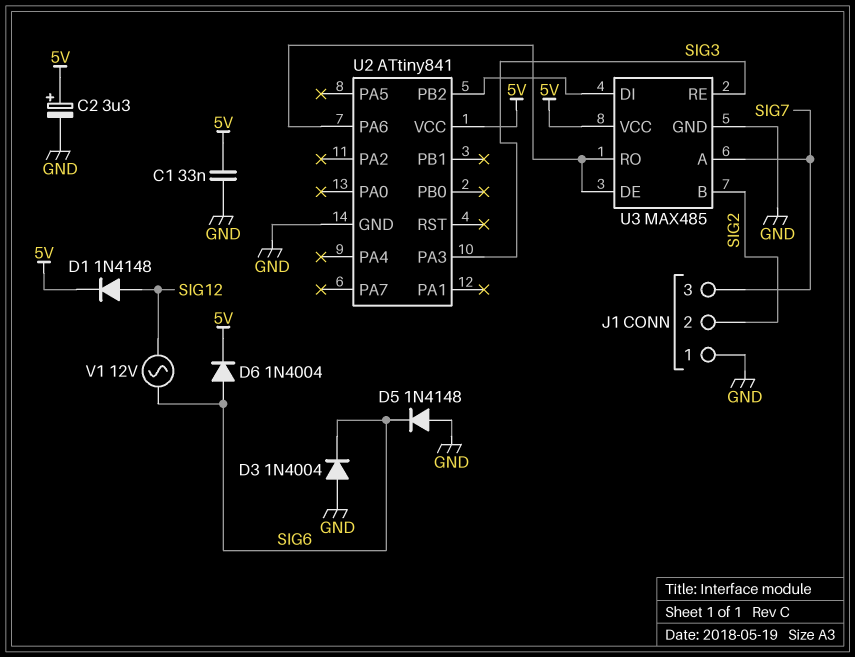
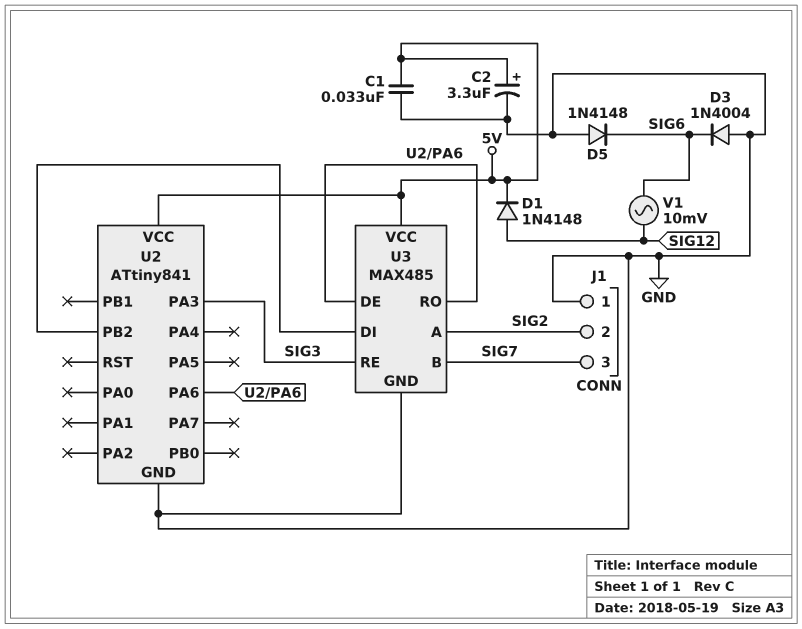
D6: diode 1N4004 (A SIG6, K 5V) -> none
U3 pin A: SIG7 -> SIG2
U3 pin B: SIG2 -> SIG7
V1: AC 12V (SIG6, SIG12) -> AC 10mV (SIG6, SIG12)

